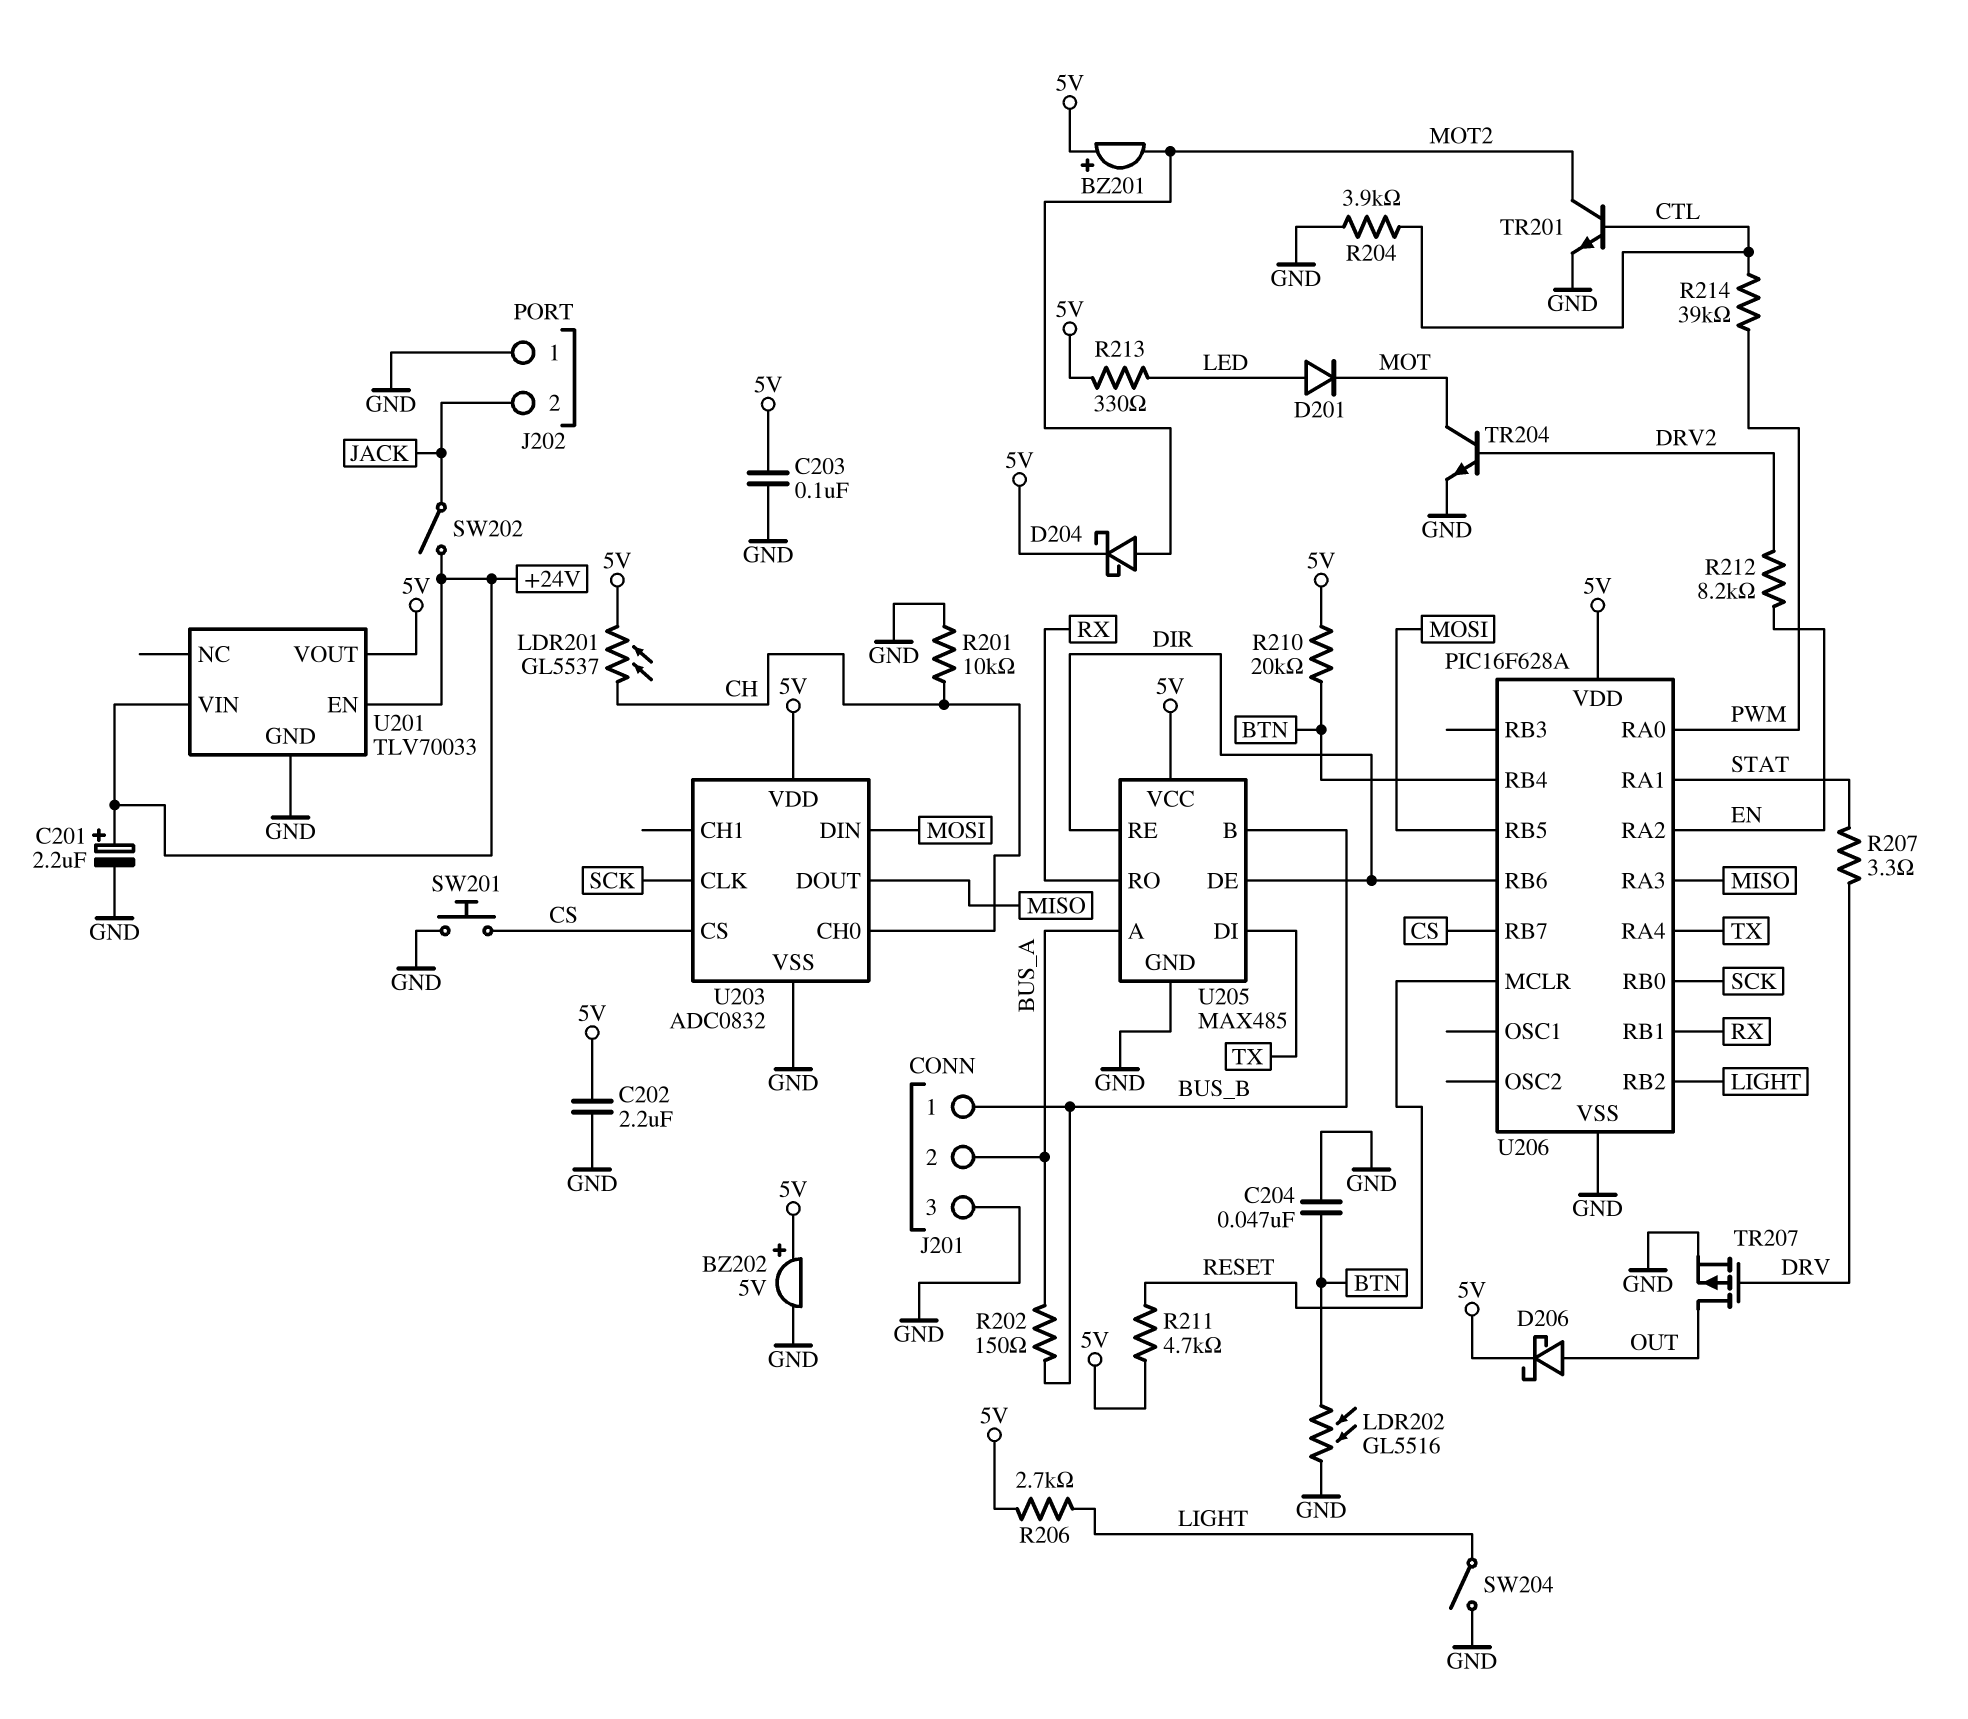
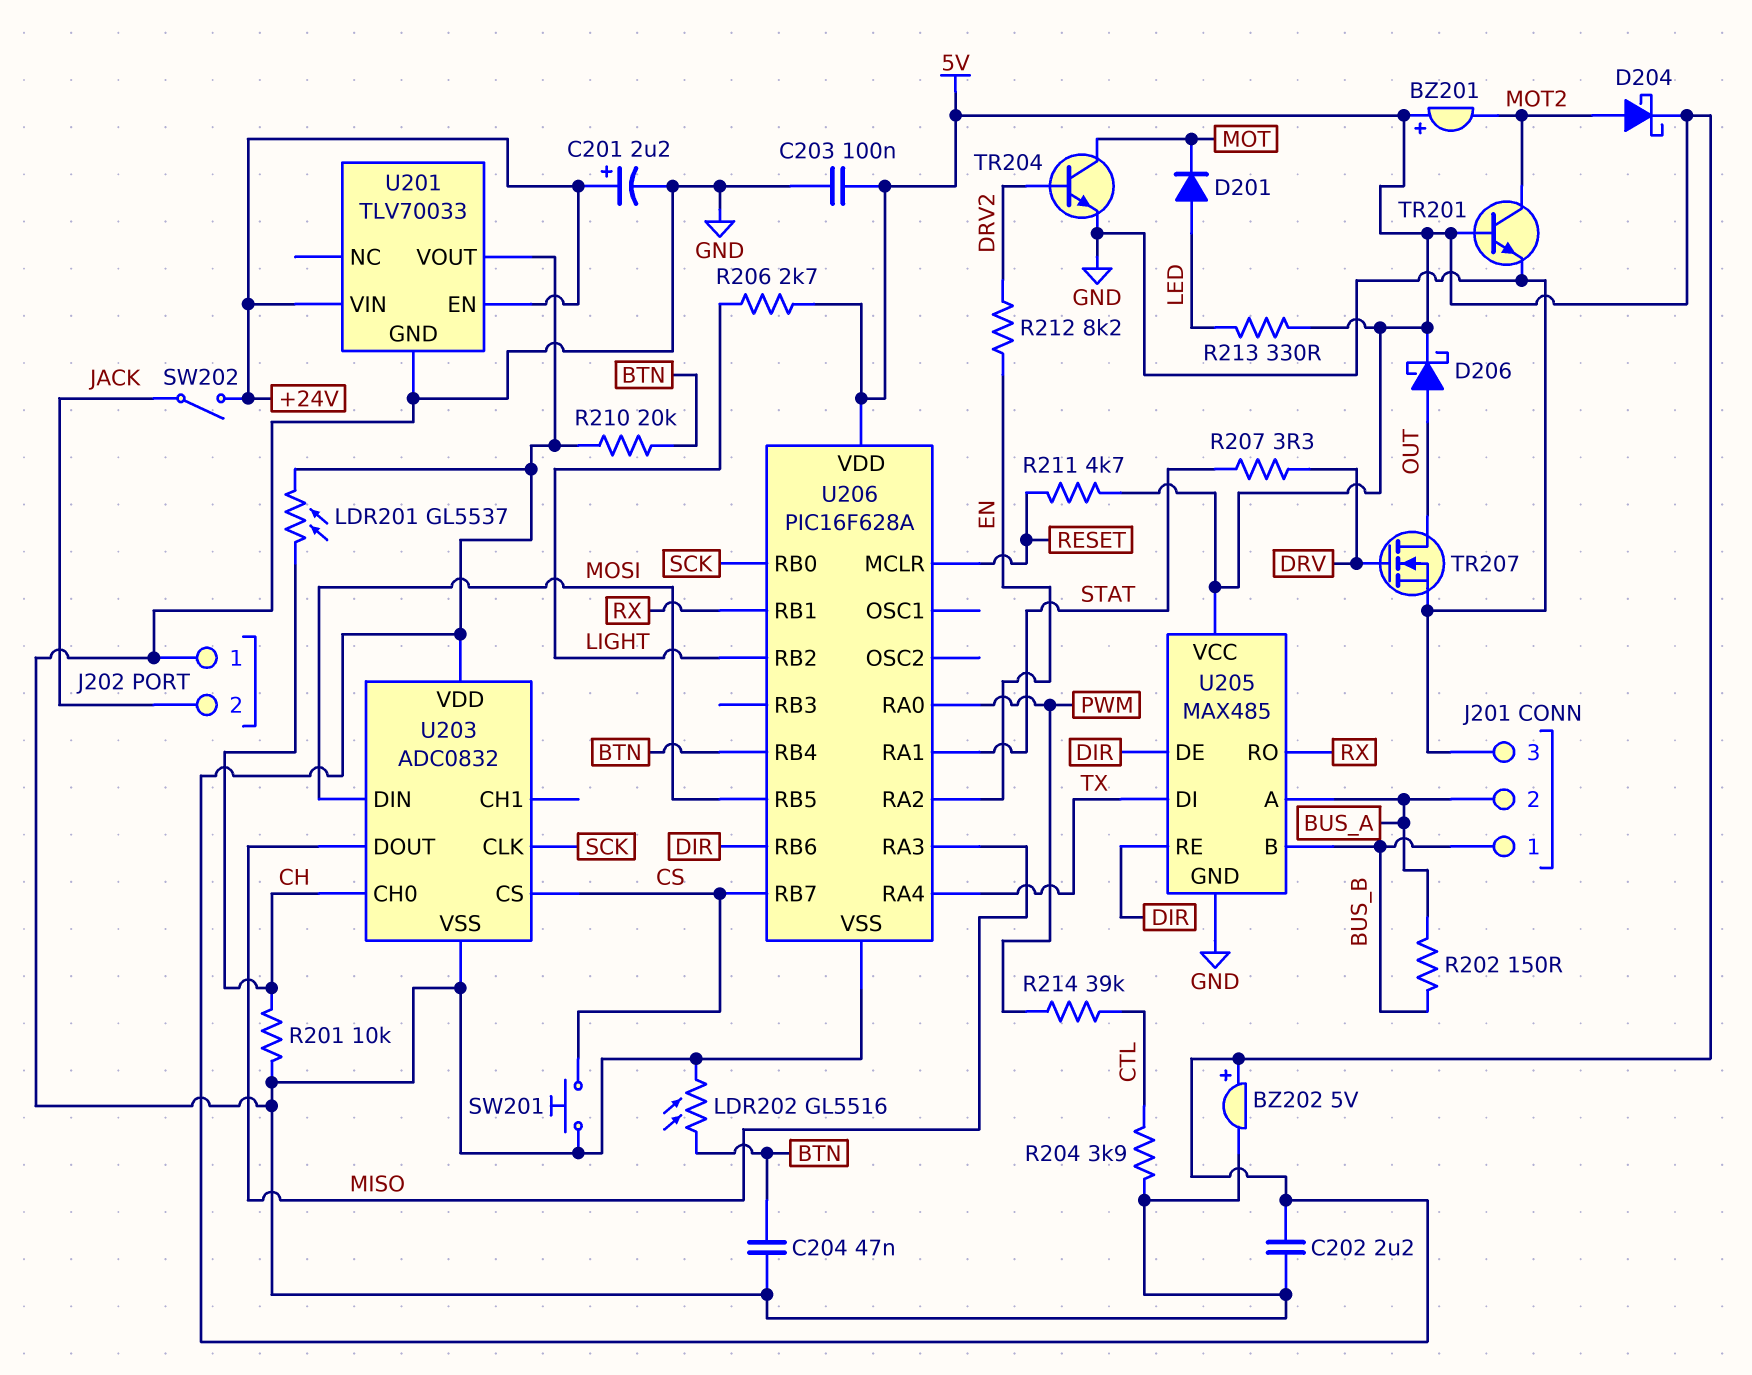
SW204: switch (GND, LIGHT) -> none
TR201: NPN (B CTL, C MOT2, E GND) -> NPN (B 5V, C MOT2, E GND)
TR207: PMOS (G DRV, D OUT, S GND) -> NMOS (G DRV, D OUT, S GND)

